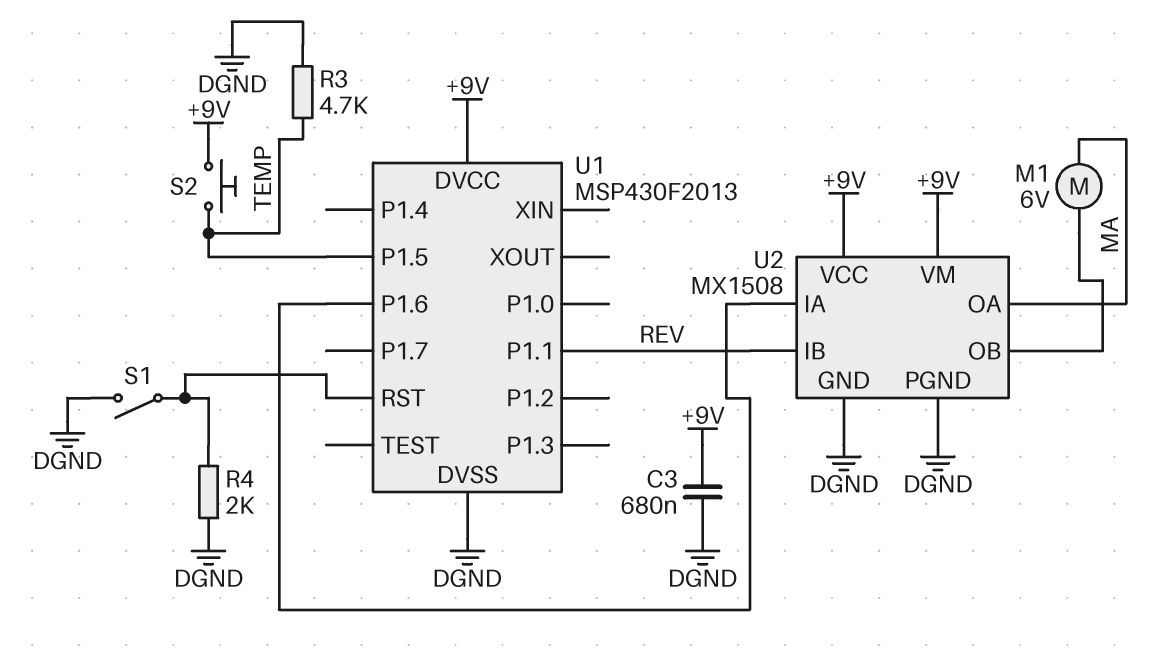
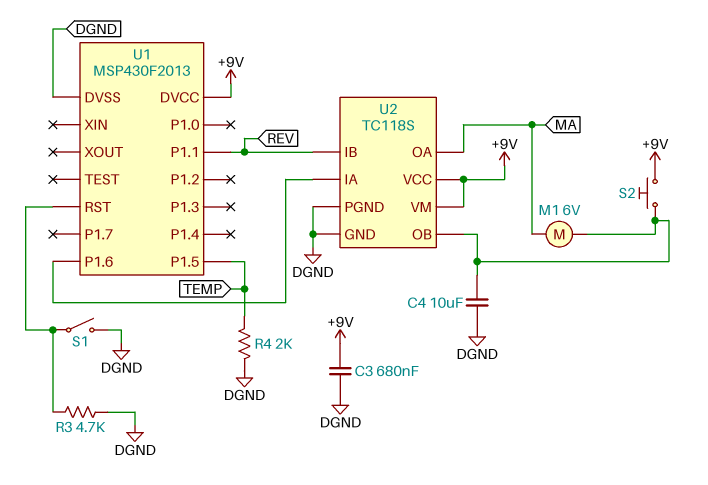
C4: none -> 10uF (DGND, U2/OB)
R3: 4.7k (DGND, TEMP) -> 4.7k (DGND, U1/RST)
R4: 2k (DGND, U1/RST) -> 2k (DGND, TEMP)
S2: button (+9V, TEMP) -> button (+9V, U2/OB)
U2: MX1508 -> TC118S

